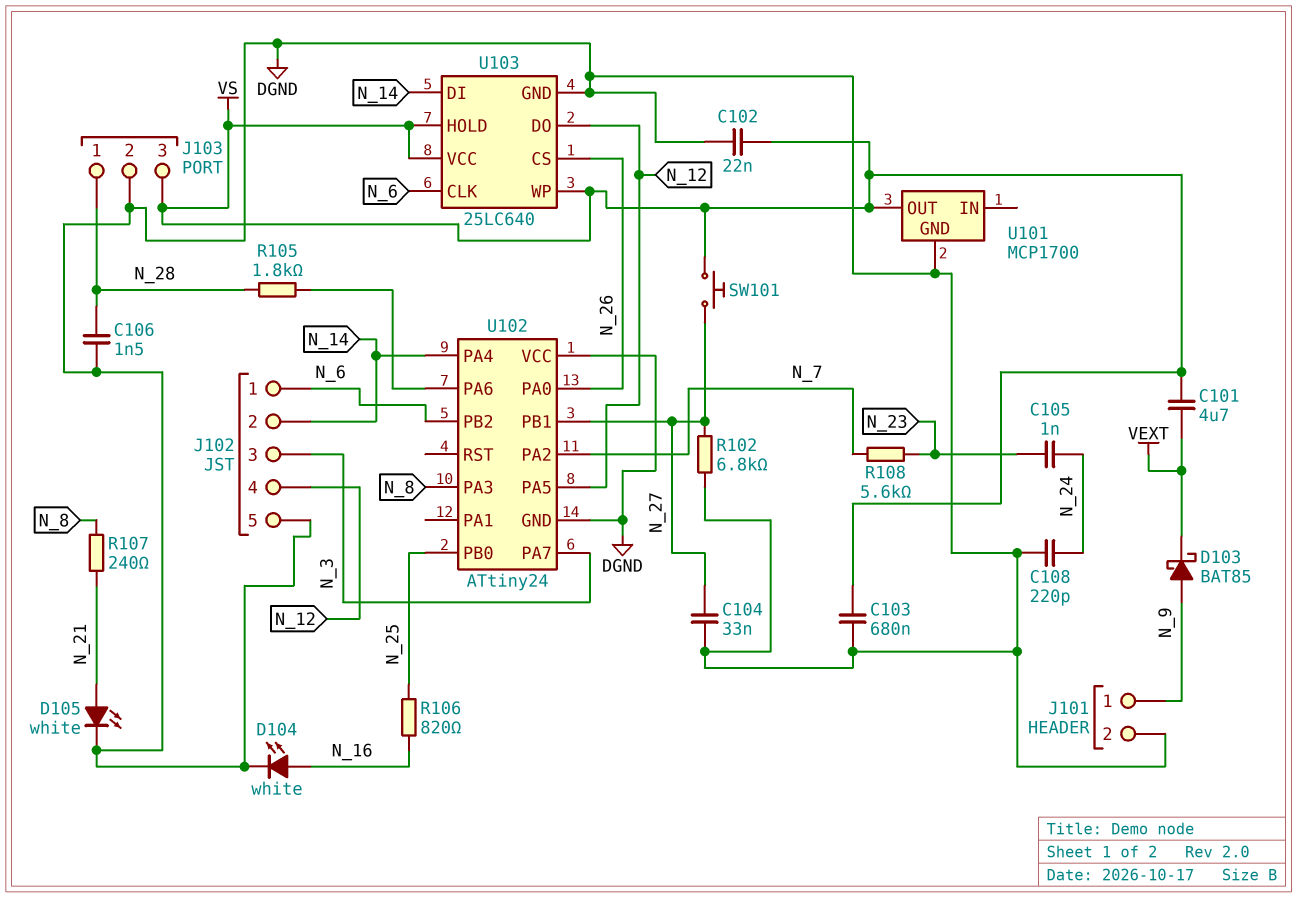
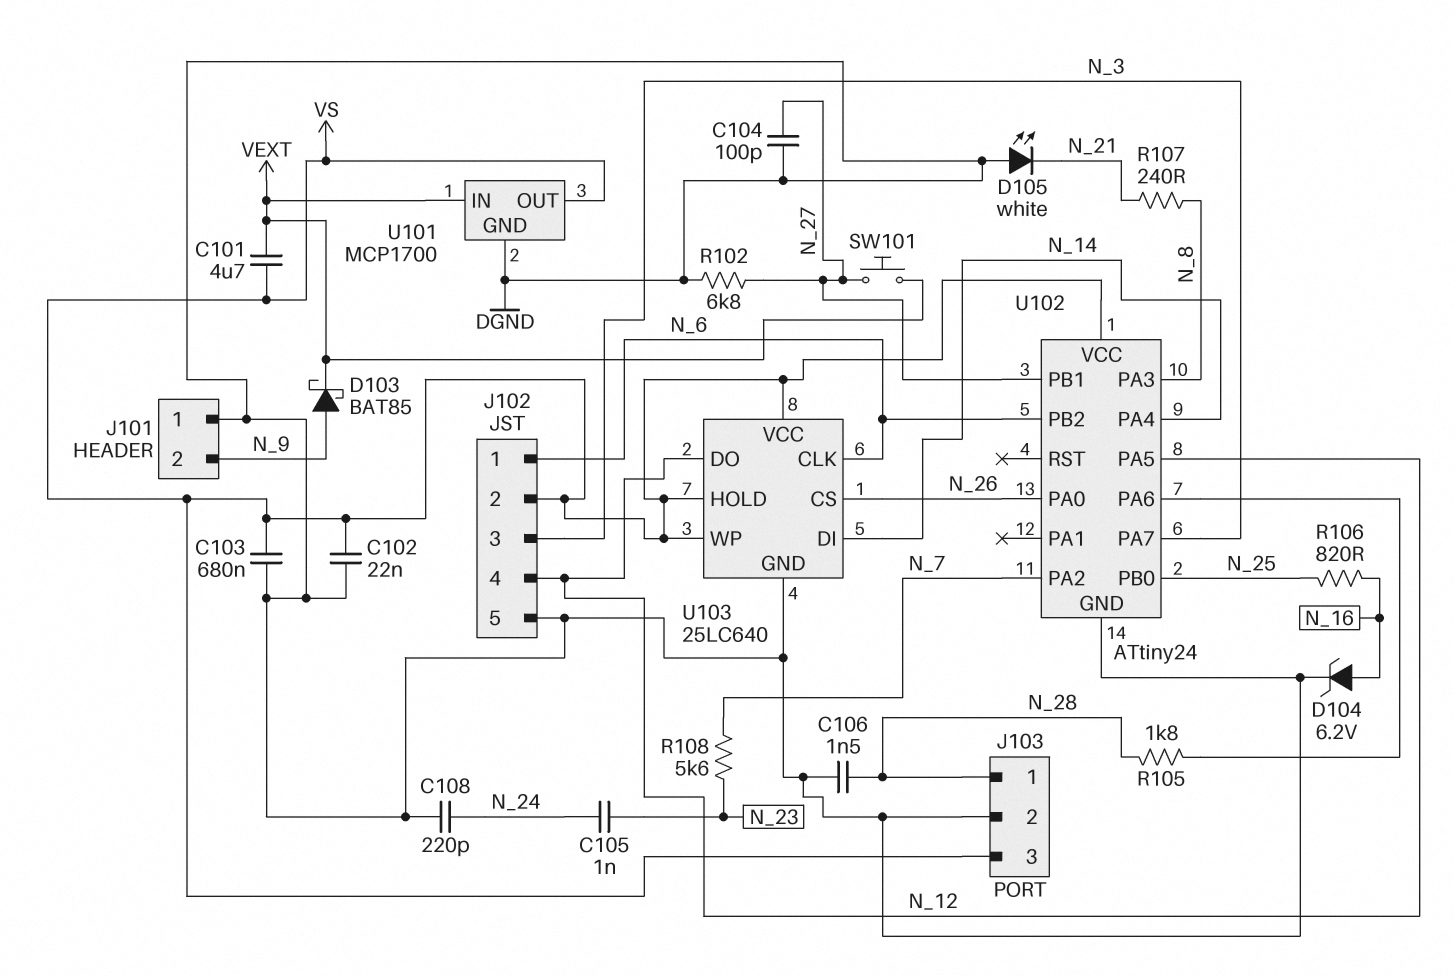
C104: 33nF (DGND, N_27) -> 100pF (DGND, N_27)
D104: LED white (A N_16, K DGND) -> zener 6.2V (A N_16, K DGND)
D105: LED white (A N_21, K DGND) -> LED white (A DGND, K N_21)
J101 pin 1: N_9 -> DGND
J101 pin 2: DGND -> N_9
J102 pin 2: N_14 -> VS
SW101: button (N_27, VS) -> button (N_27, VEXT)
U101 pin IN: none -> VEXT
U102 pin VCC: DGND -> VS

